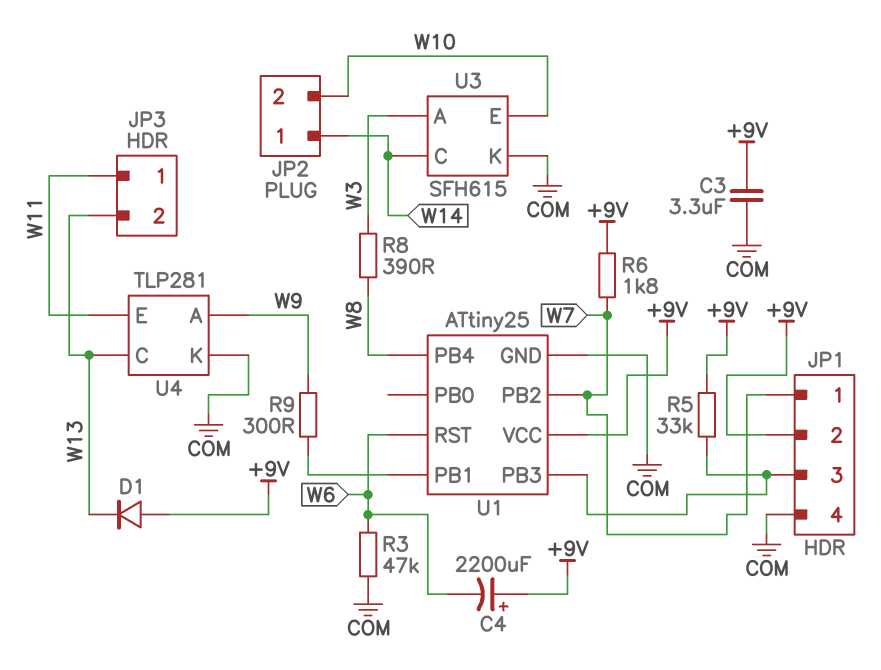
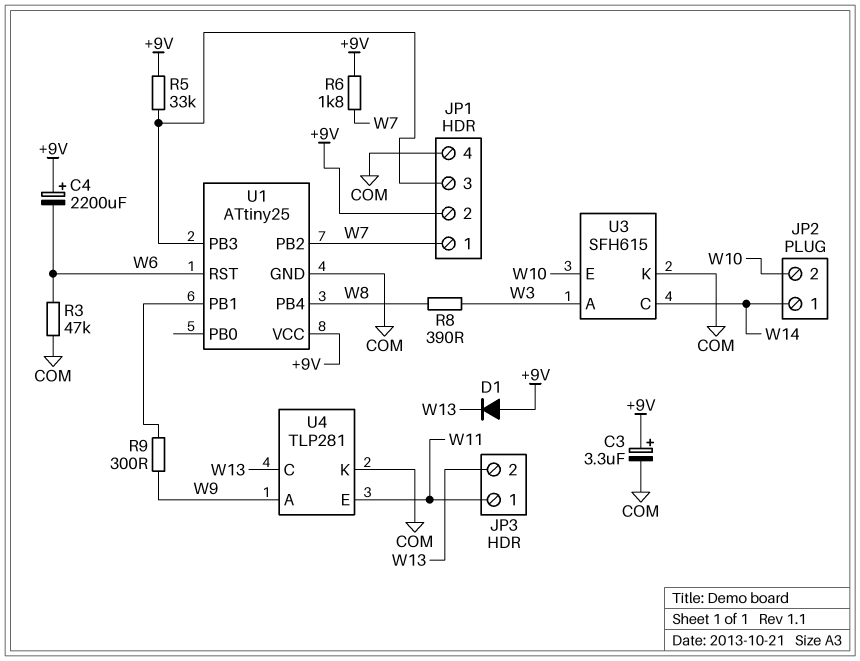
C3: 3.3uF (+9V, COM) -> 3.3uF (plus +9V, minus COM)

